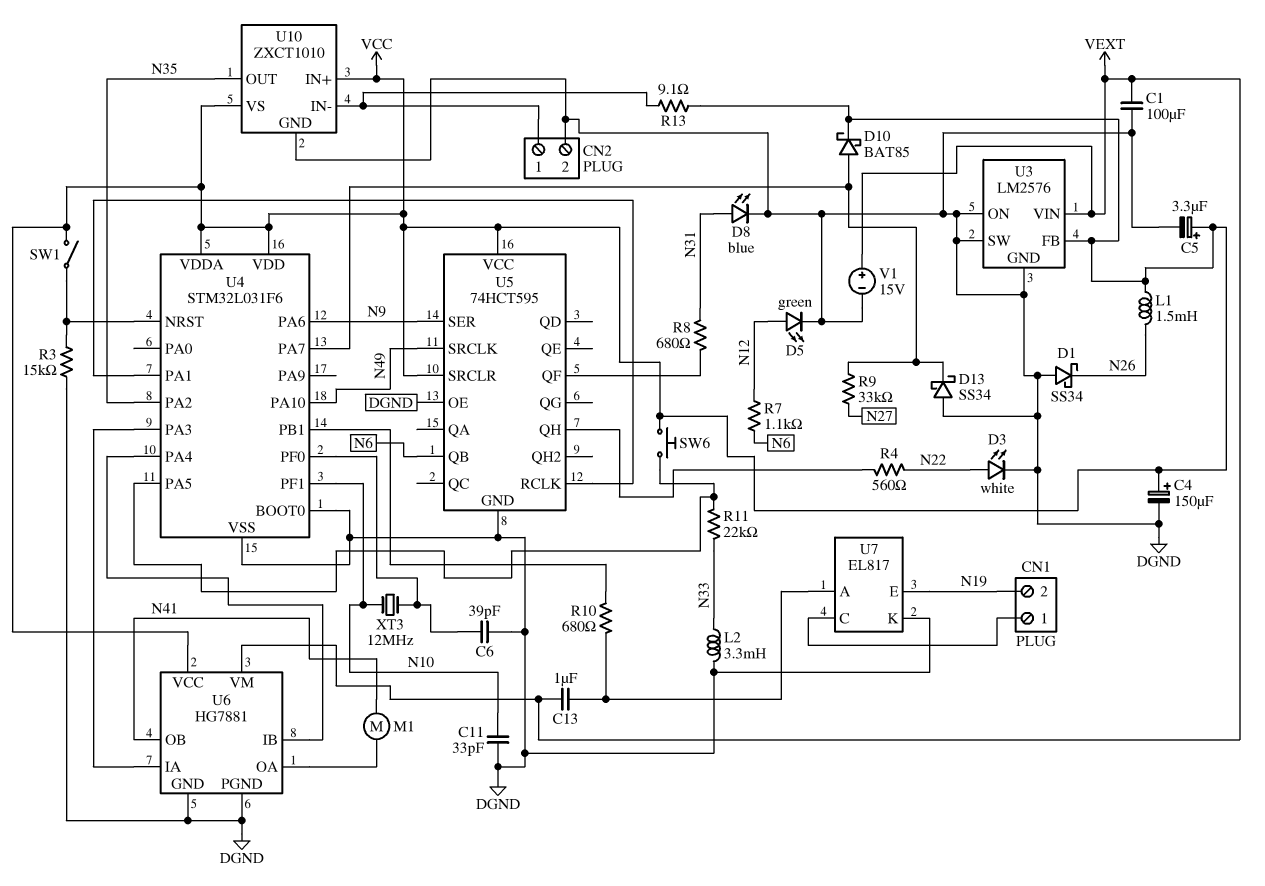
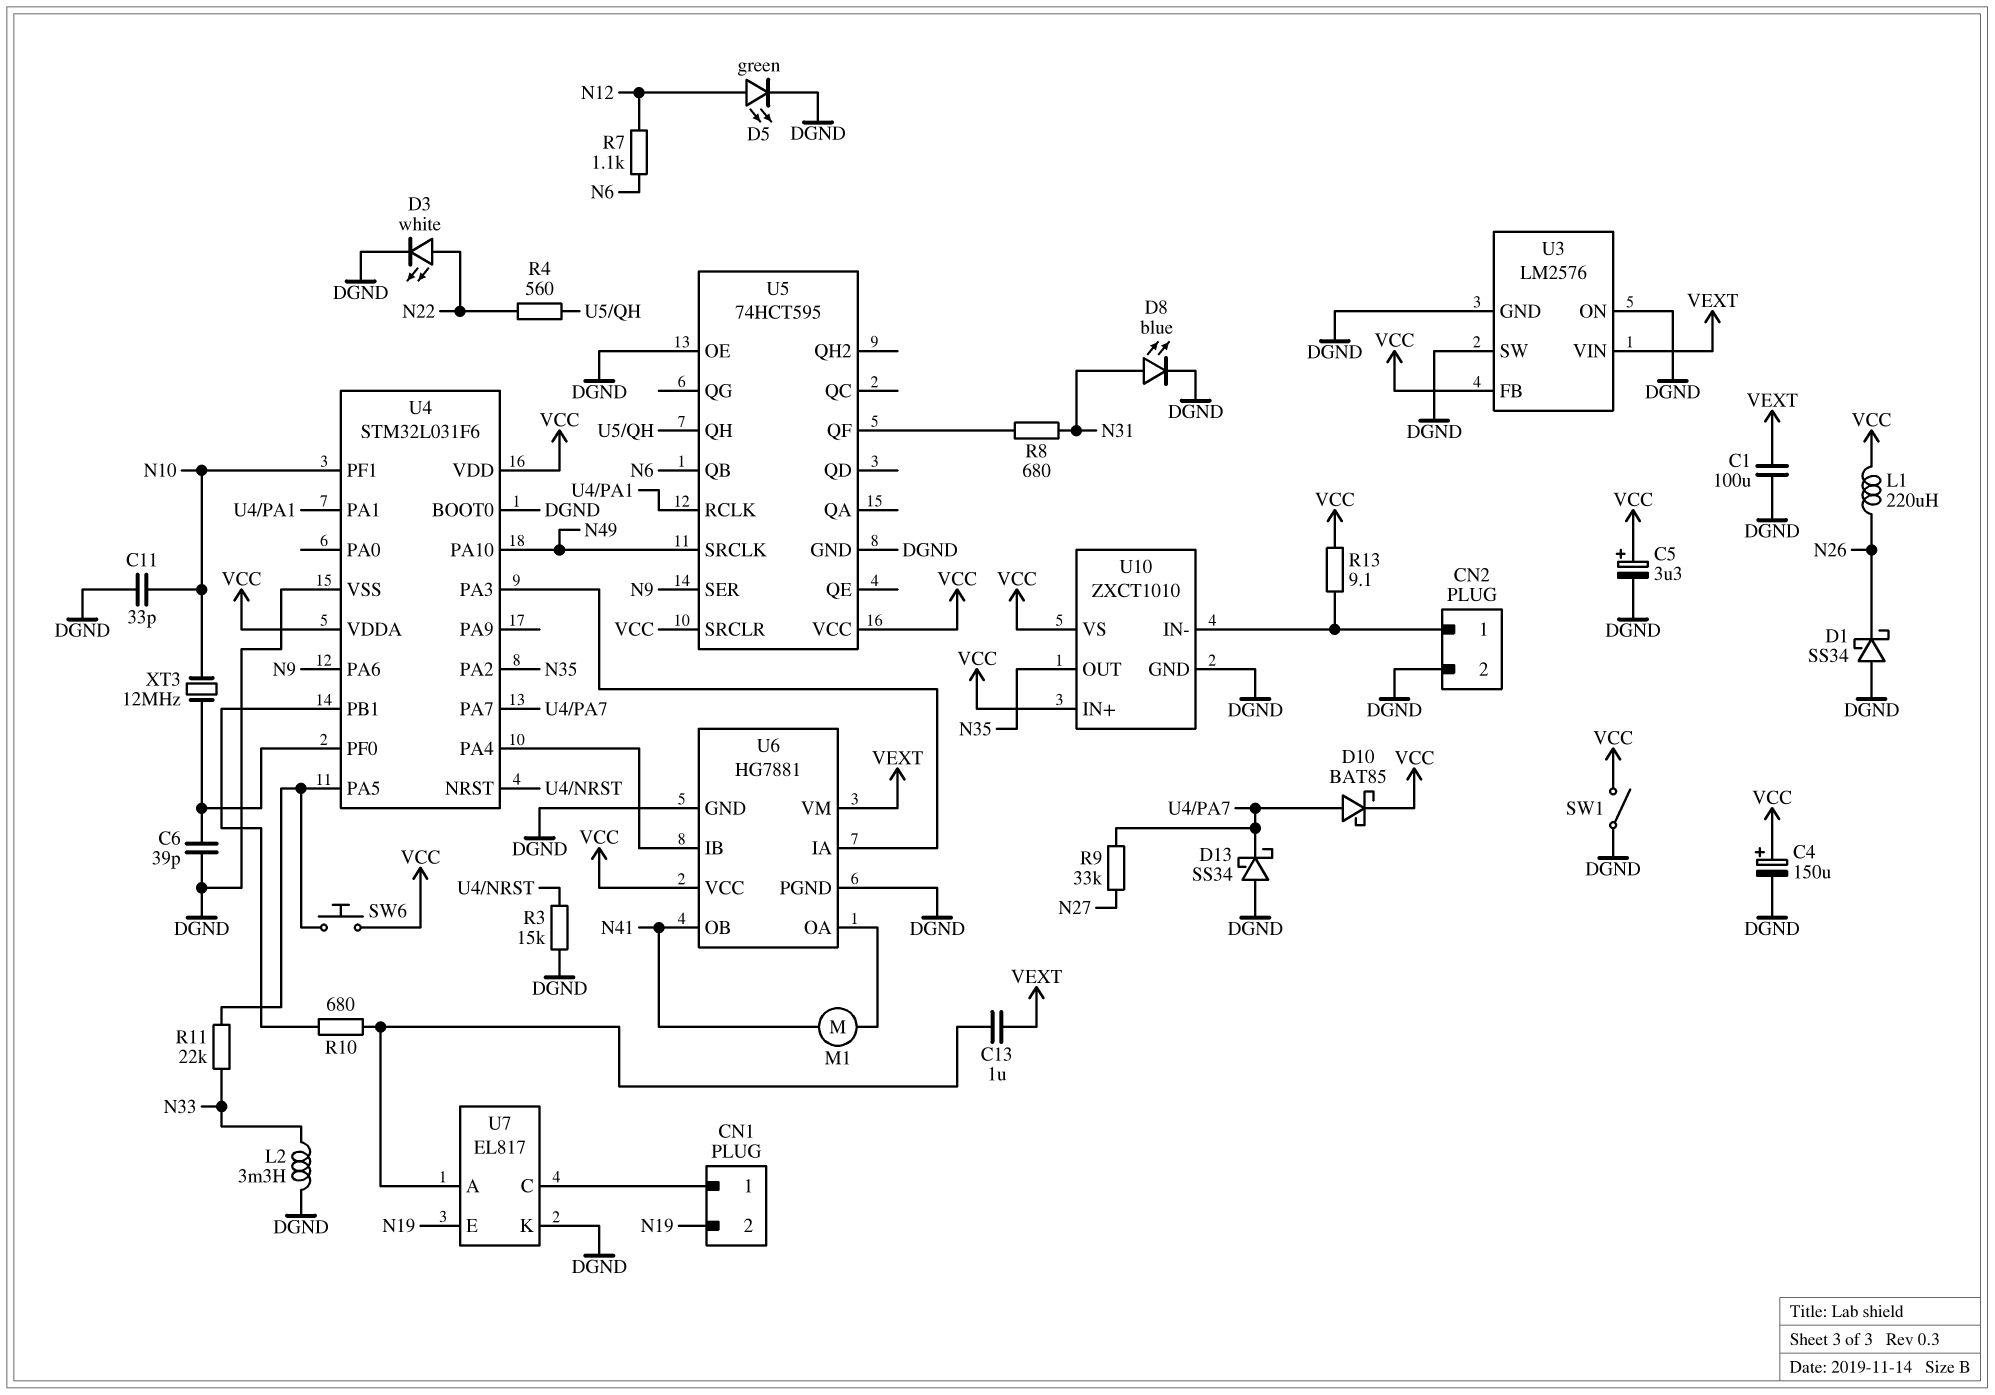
L1: 1.5mH (N26, VCC) -> 220uH (N26, VCC)
SW1: switch (U4/NRST, VCC) -> switch (DGND, VCC)
V1: 15V (plus VEXT, minus DGND) -> none

